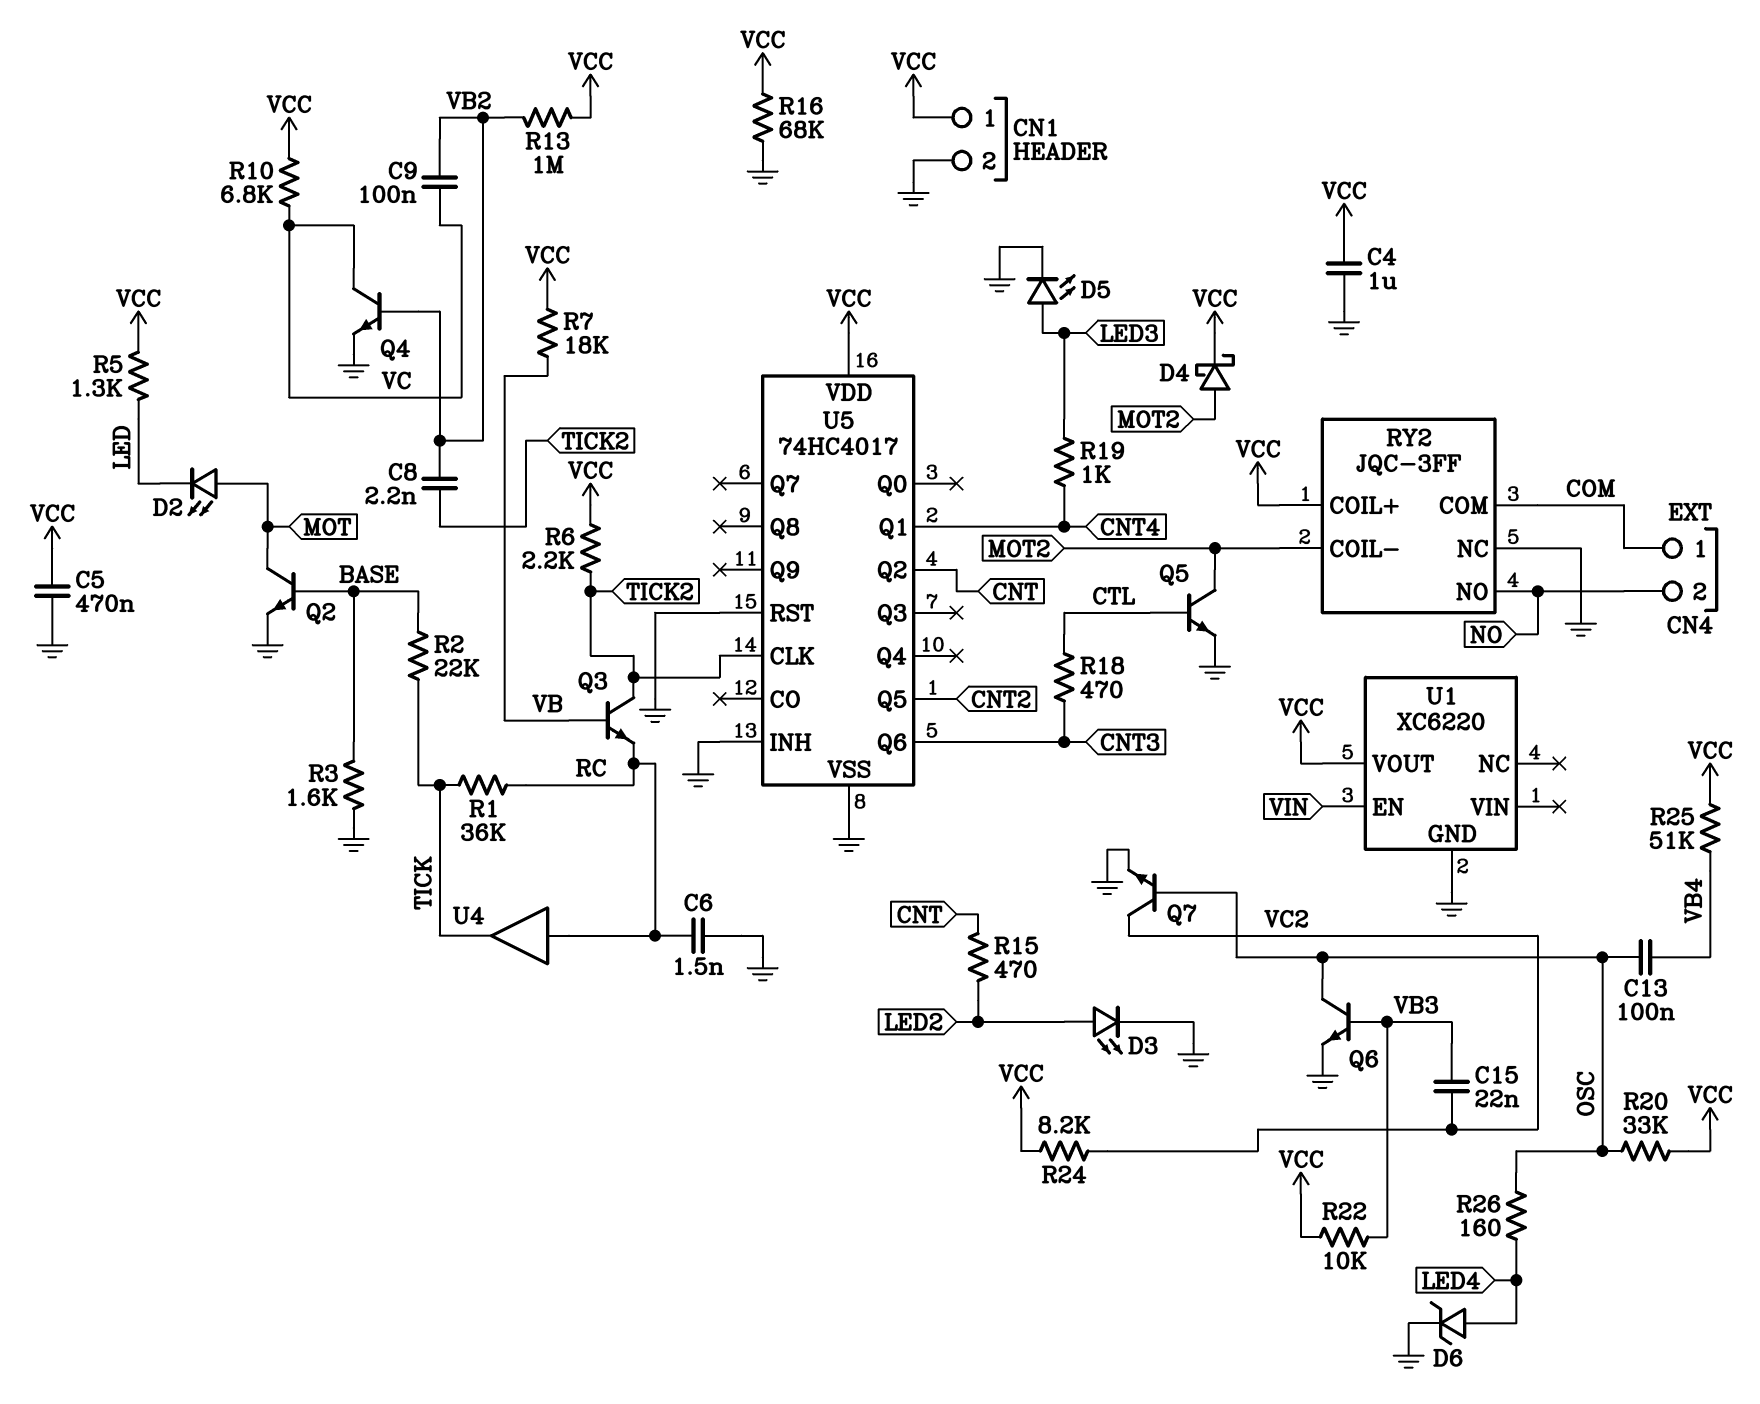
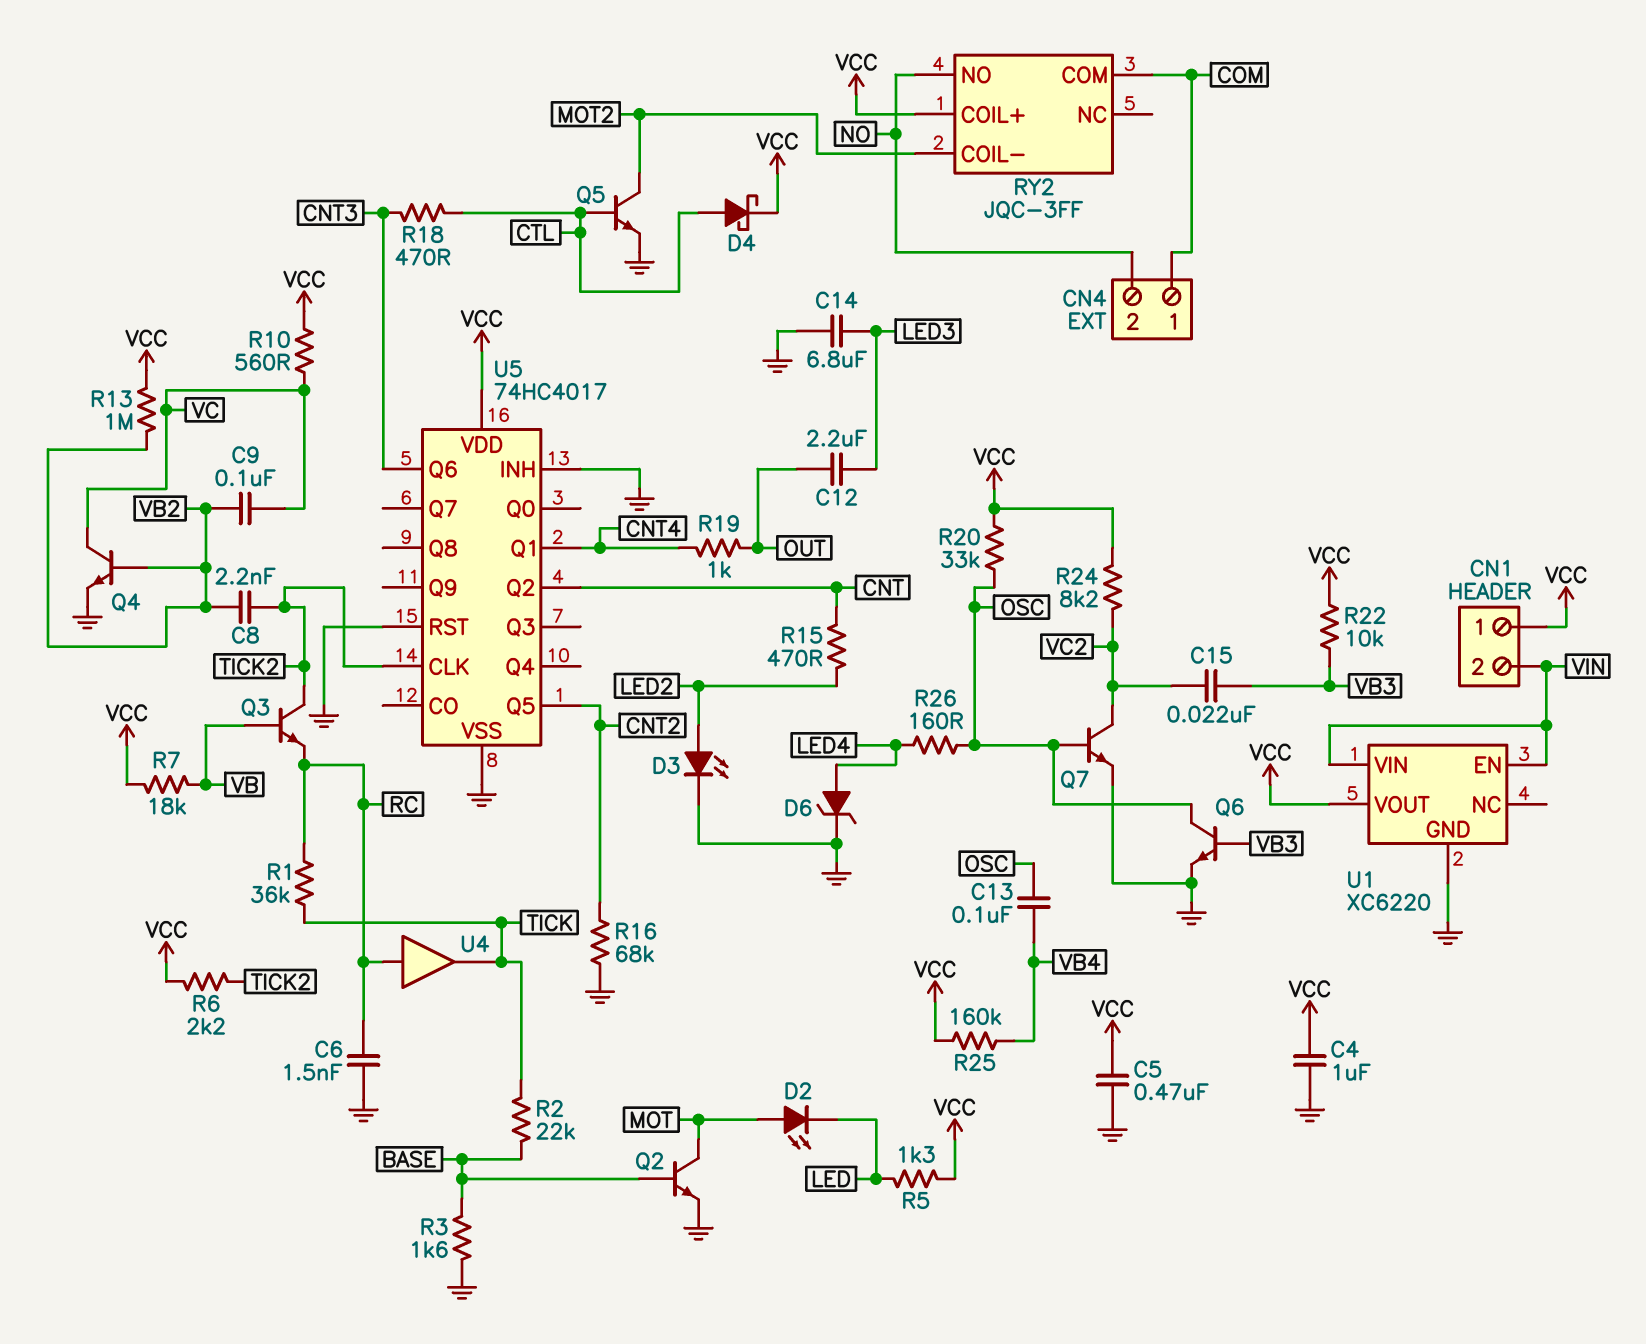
C12: none -> 2.2uF (LED3, OUT)
C14: none -> 6.8uF (GND, LED3)
CN1 pin 2: GND -> VIN
D4: schottky (A MOT2, K VCC) -> schottky (A CTL, K VCC)
D5: LED (A LED3, K GND) -> none
R10: 6.8k (VC, VCC) -> 560 (VC, VCC)
R16: 68k (GND, VCC) -> 68k (CNT2, GND)
R19: 1k (CNT4, LED3) -> 1k (CNT4, OUT)
R25: 51k (VB4, VCC) -> 160k (VB4, VCC)
RY2 pin NC: GND -> none
U1 pin VIN: none -> VIN

